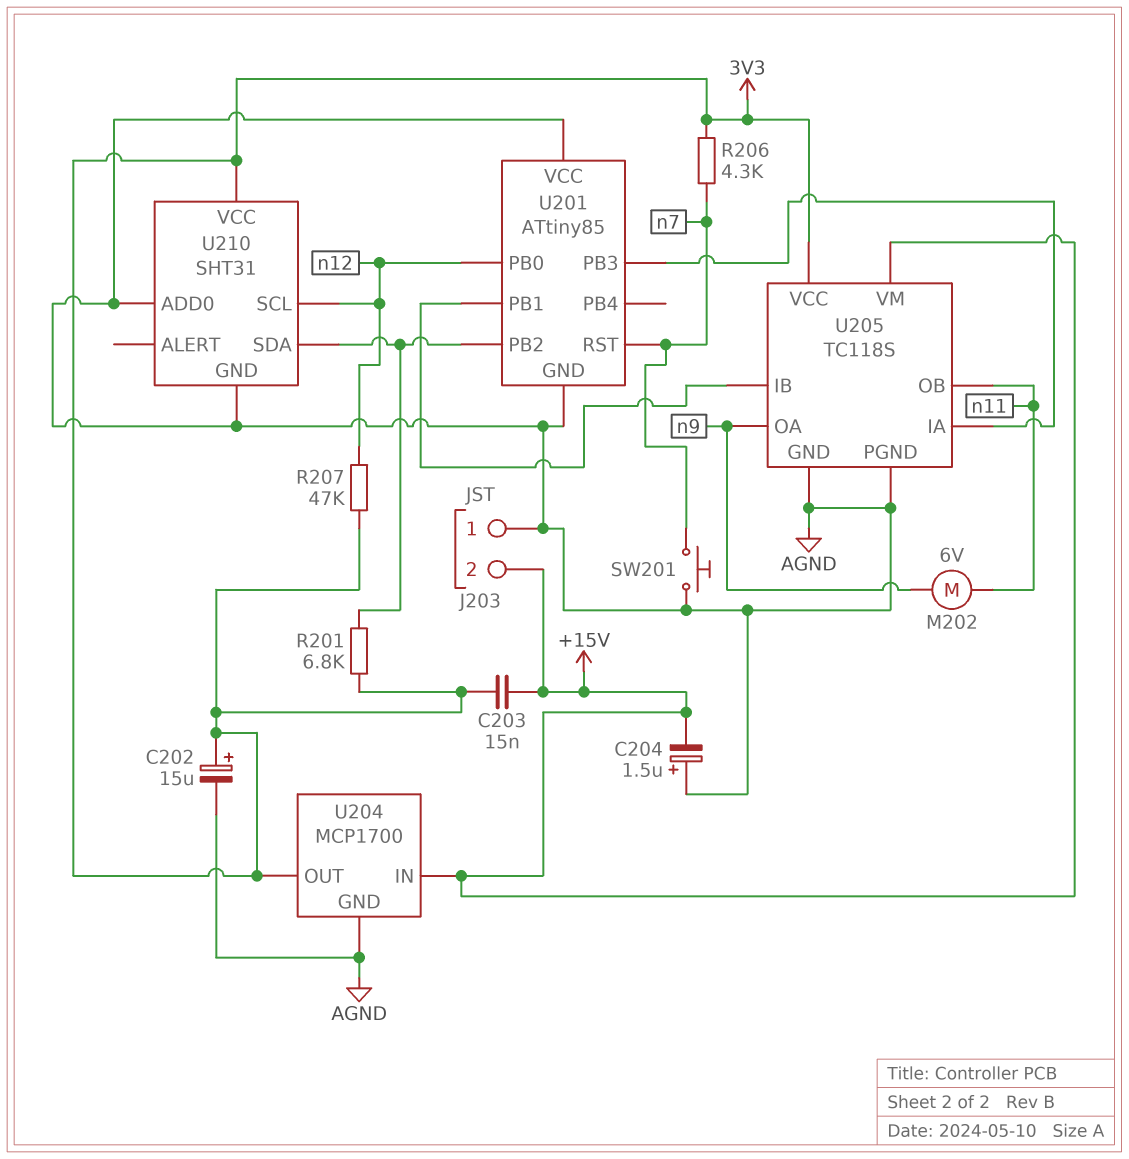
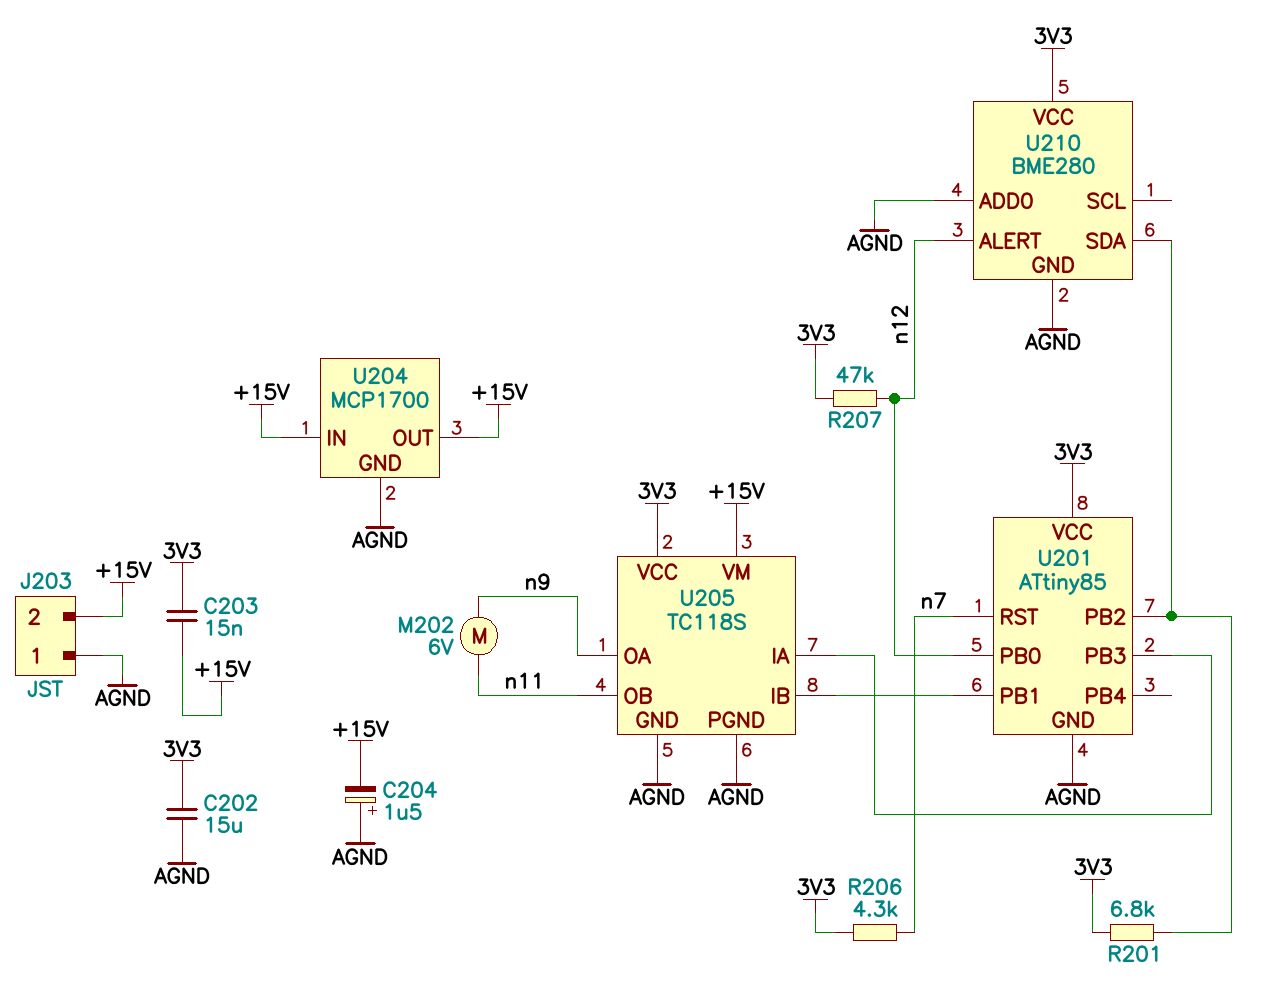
C202: 15uF (plus 3V3, minus AGND) -> 15uF (3V3, AGND)
SW201: button (AGND, n7) -> none
U201 pin VCC: AGND -> 3V3
U204 pin OUT: 3V3 -> +15V
U210: SHT31 -> BME280
U210 pin ALERT: none -> n12
U210 pin SCL: n12 -> none

